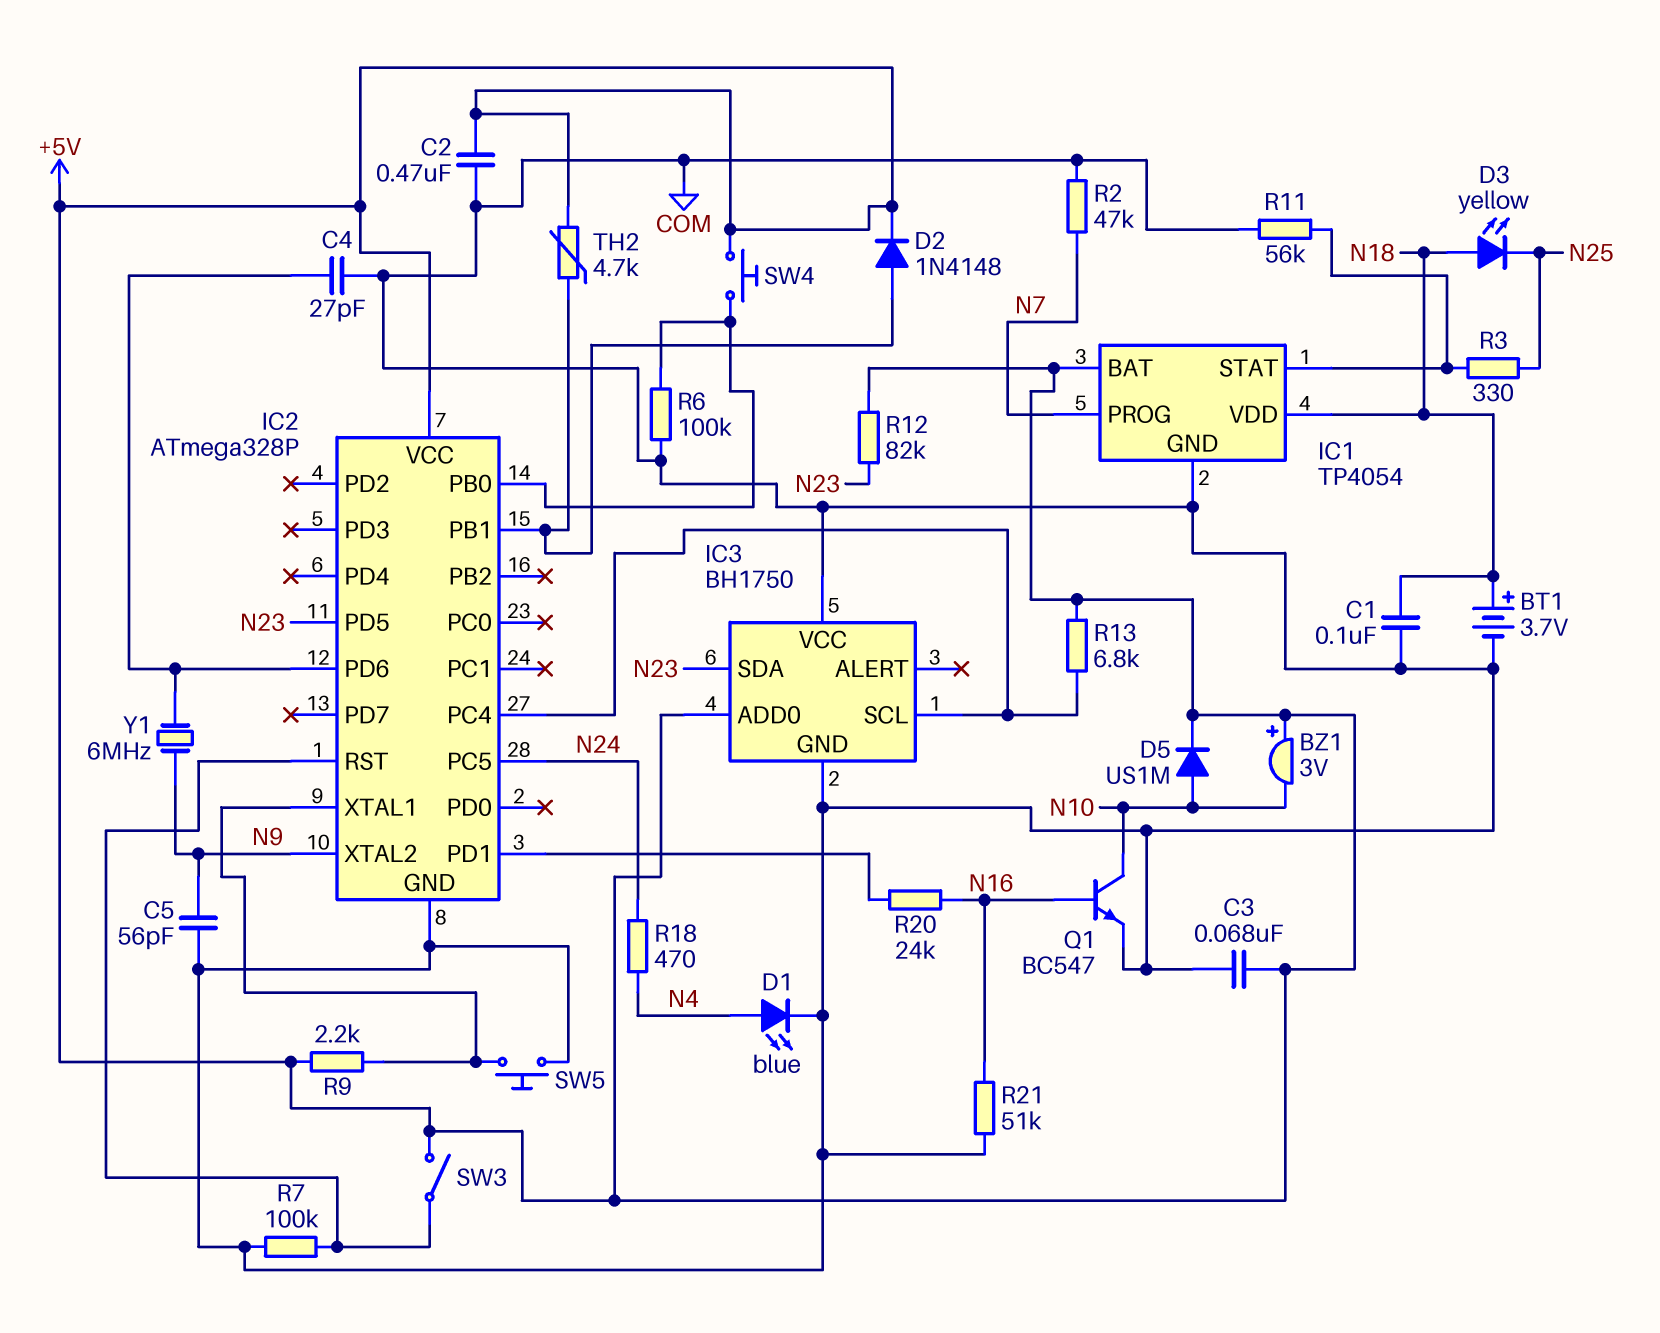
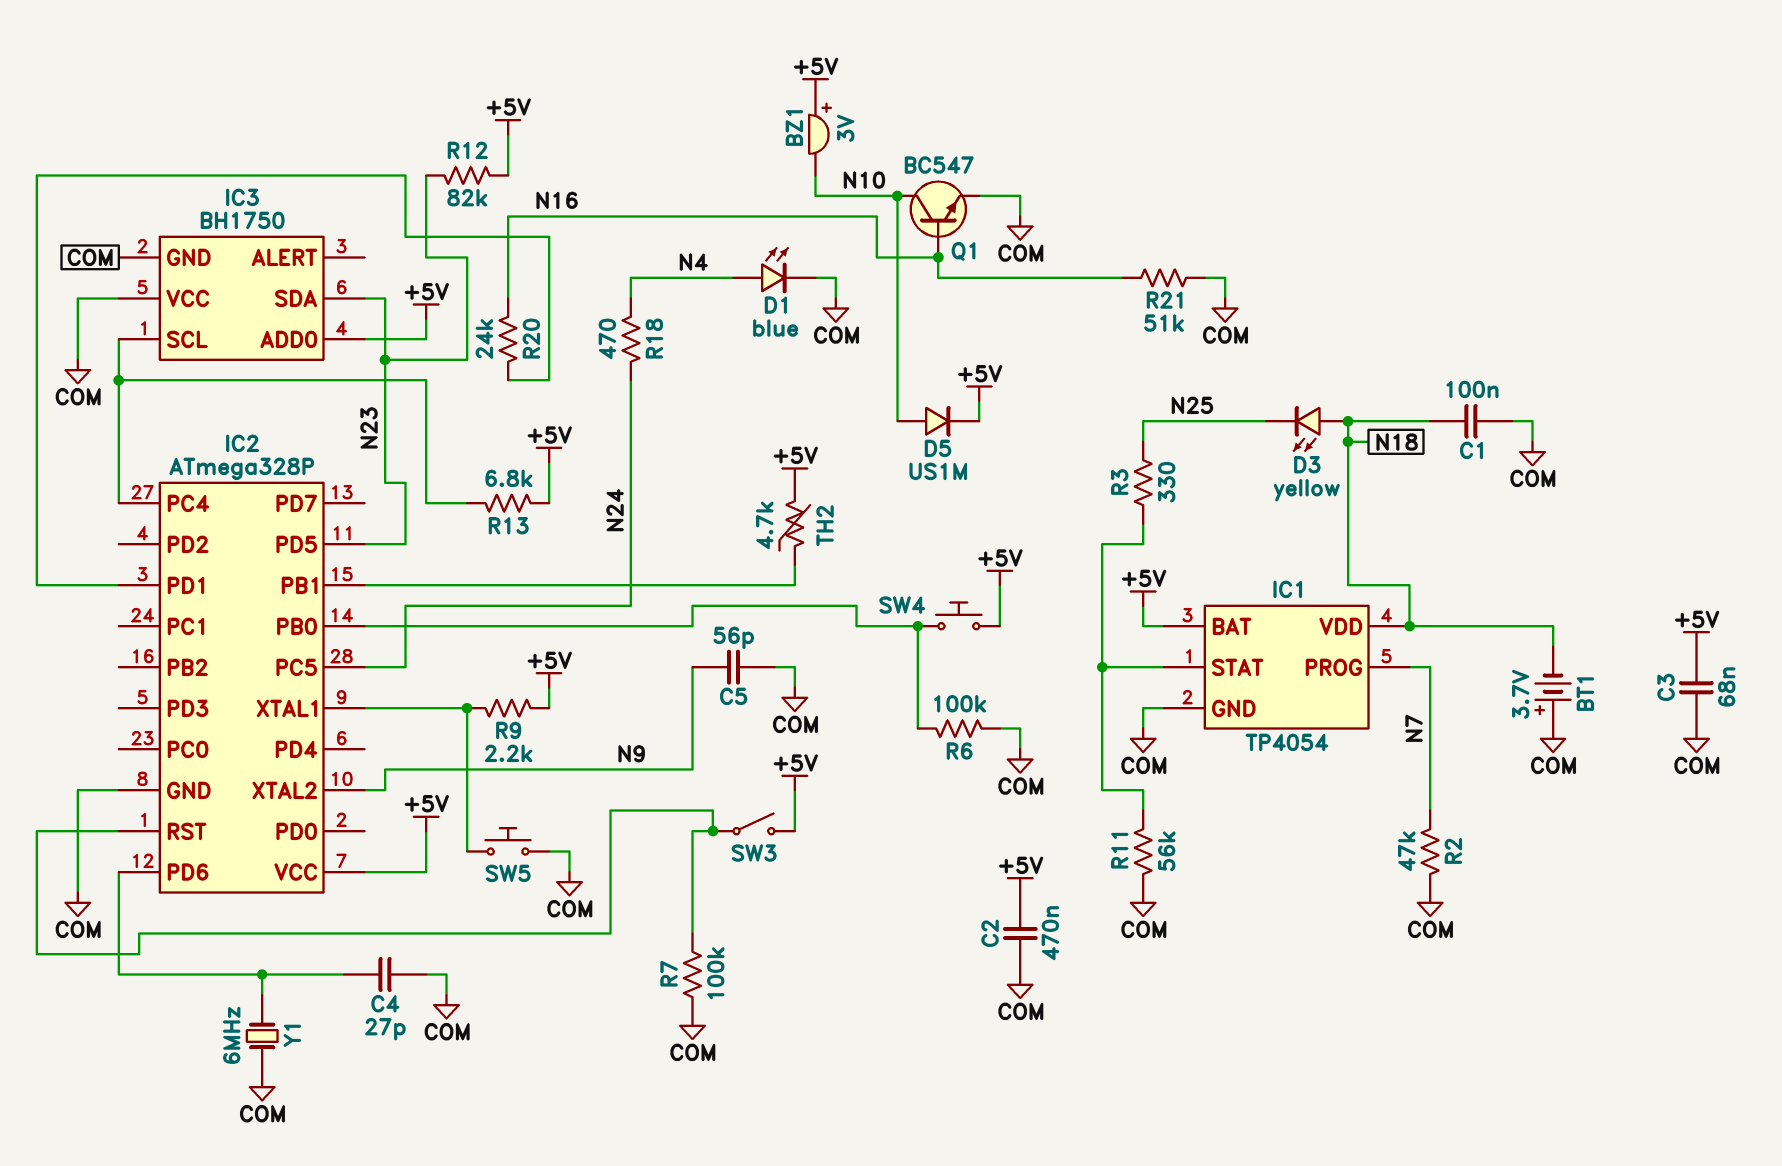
BT1: 3.7V (plus N18, minus COM) -> 3.7V (plus COM, minus N18)
D2: diode 1N4148 (A IC2/PB1, K +5V) -> none
Y1: 6MHz (IC2/PD6, N9) -> 6MHz (COM, IC2/PD6)

